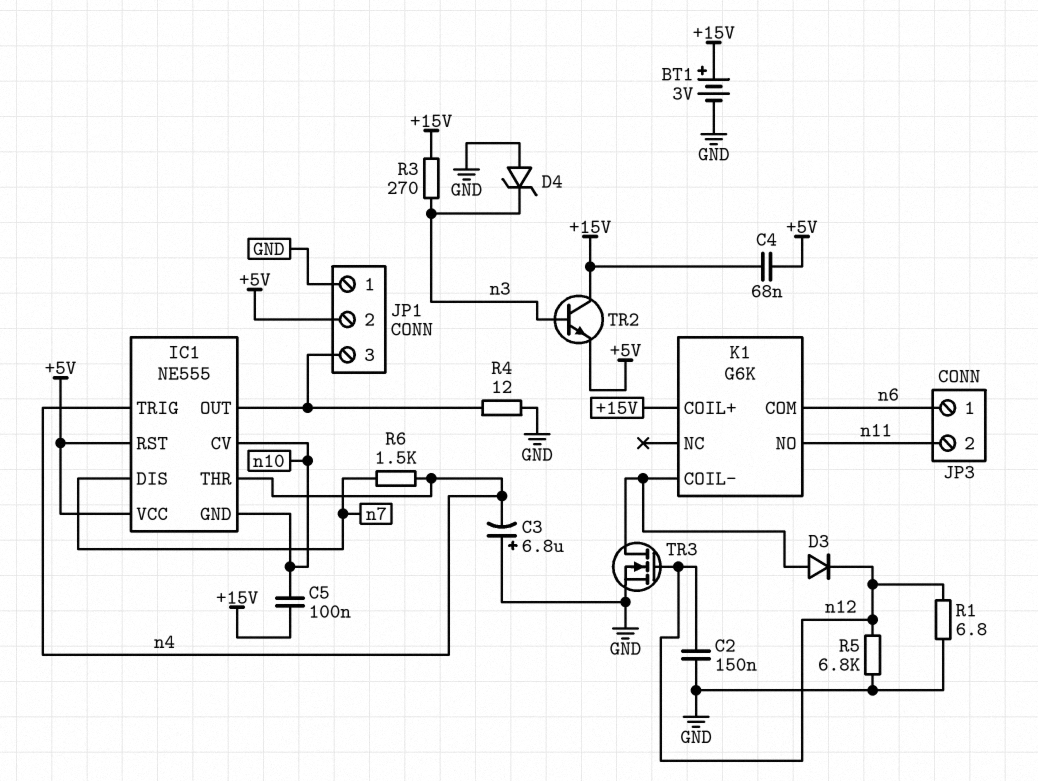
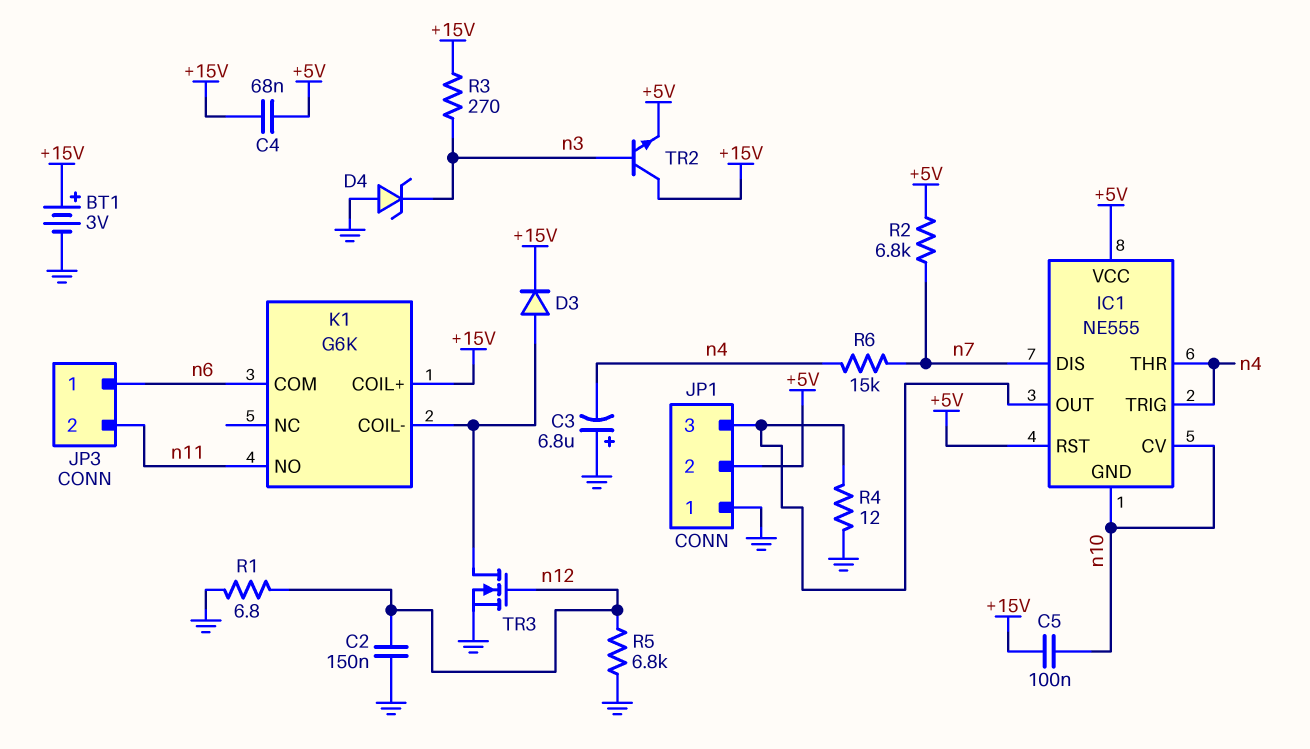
D3: diode (A K1/COIL-, K n12) -> diode (A K1/COIL-, K +15V)
R2: none -> 6.8k (+5V, n7)
R6: 1.5k (n4, n7) -> 15k (n4, n7)

